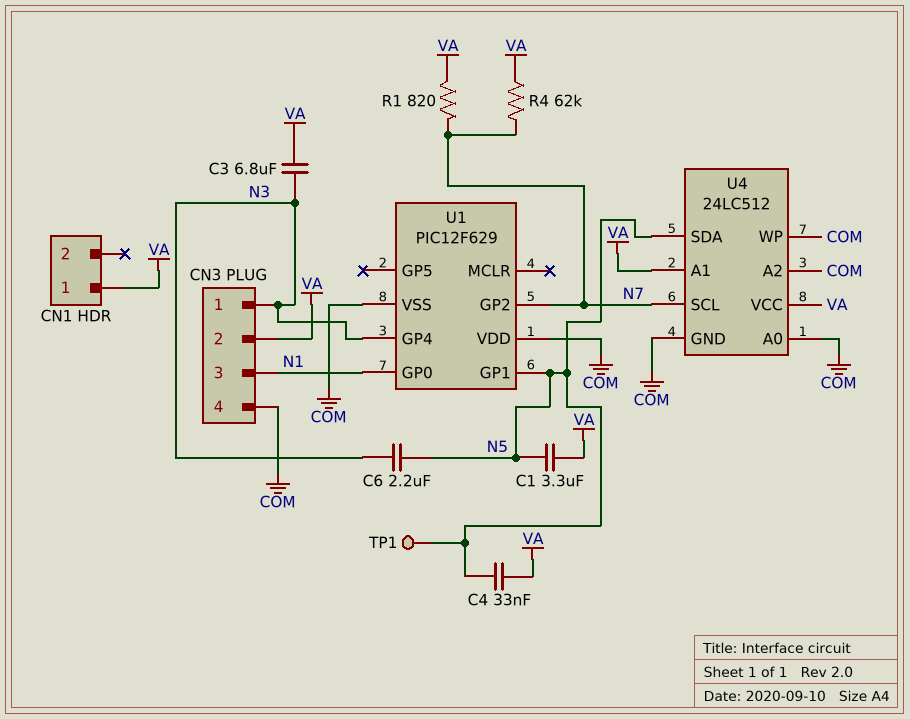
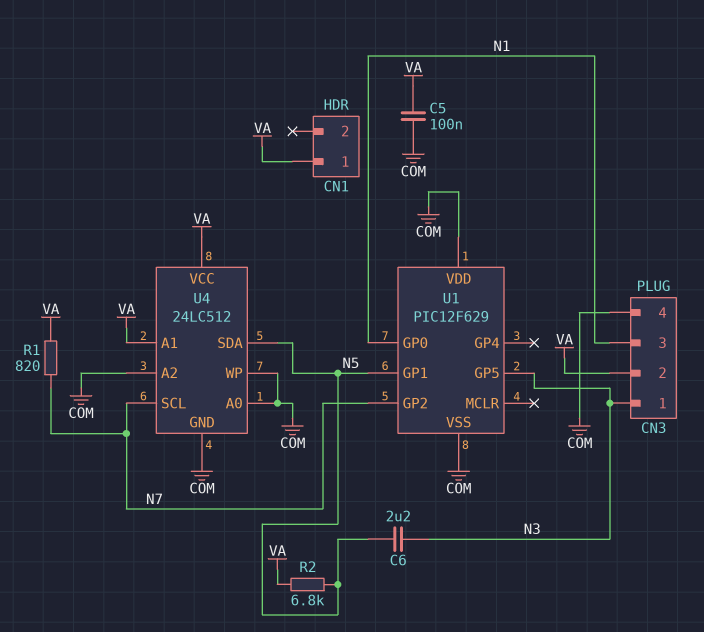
C1: 3.3uF (N5, VA) -> none
C3: 6.8uF (N3, VA) -> none
C4: 33nF (N5, VA) -> none
C5: none -> 100nF (COM, VA)
R2: none -> 6.8k (N5, VA)
R4: 62k (N7, VA) -> none
TP1: test point (N5) -> none
U1 pin GP4: N3 -> none
U1 pin GP5: none -> N3

